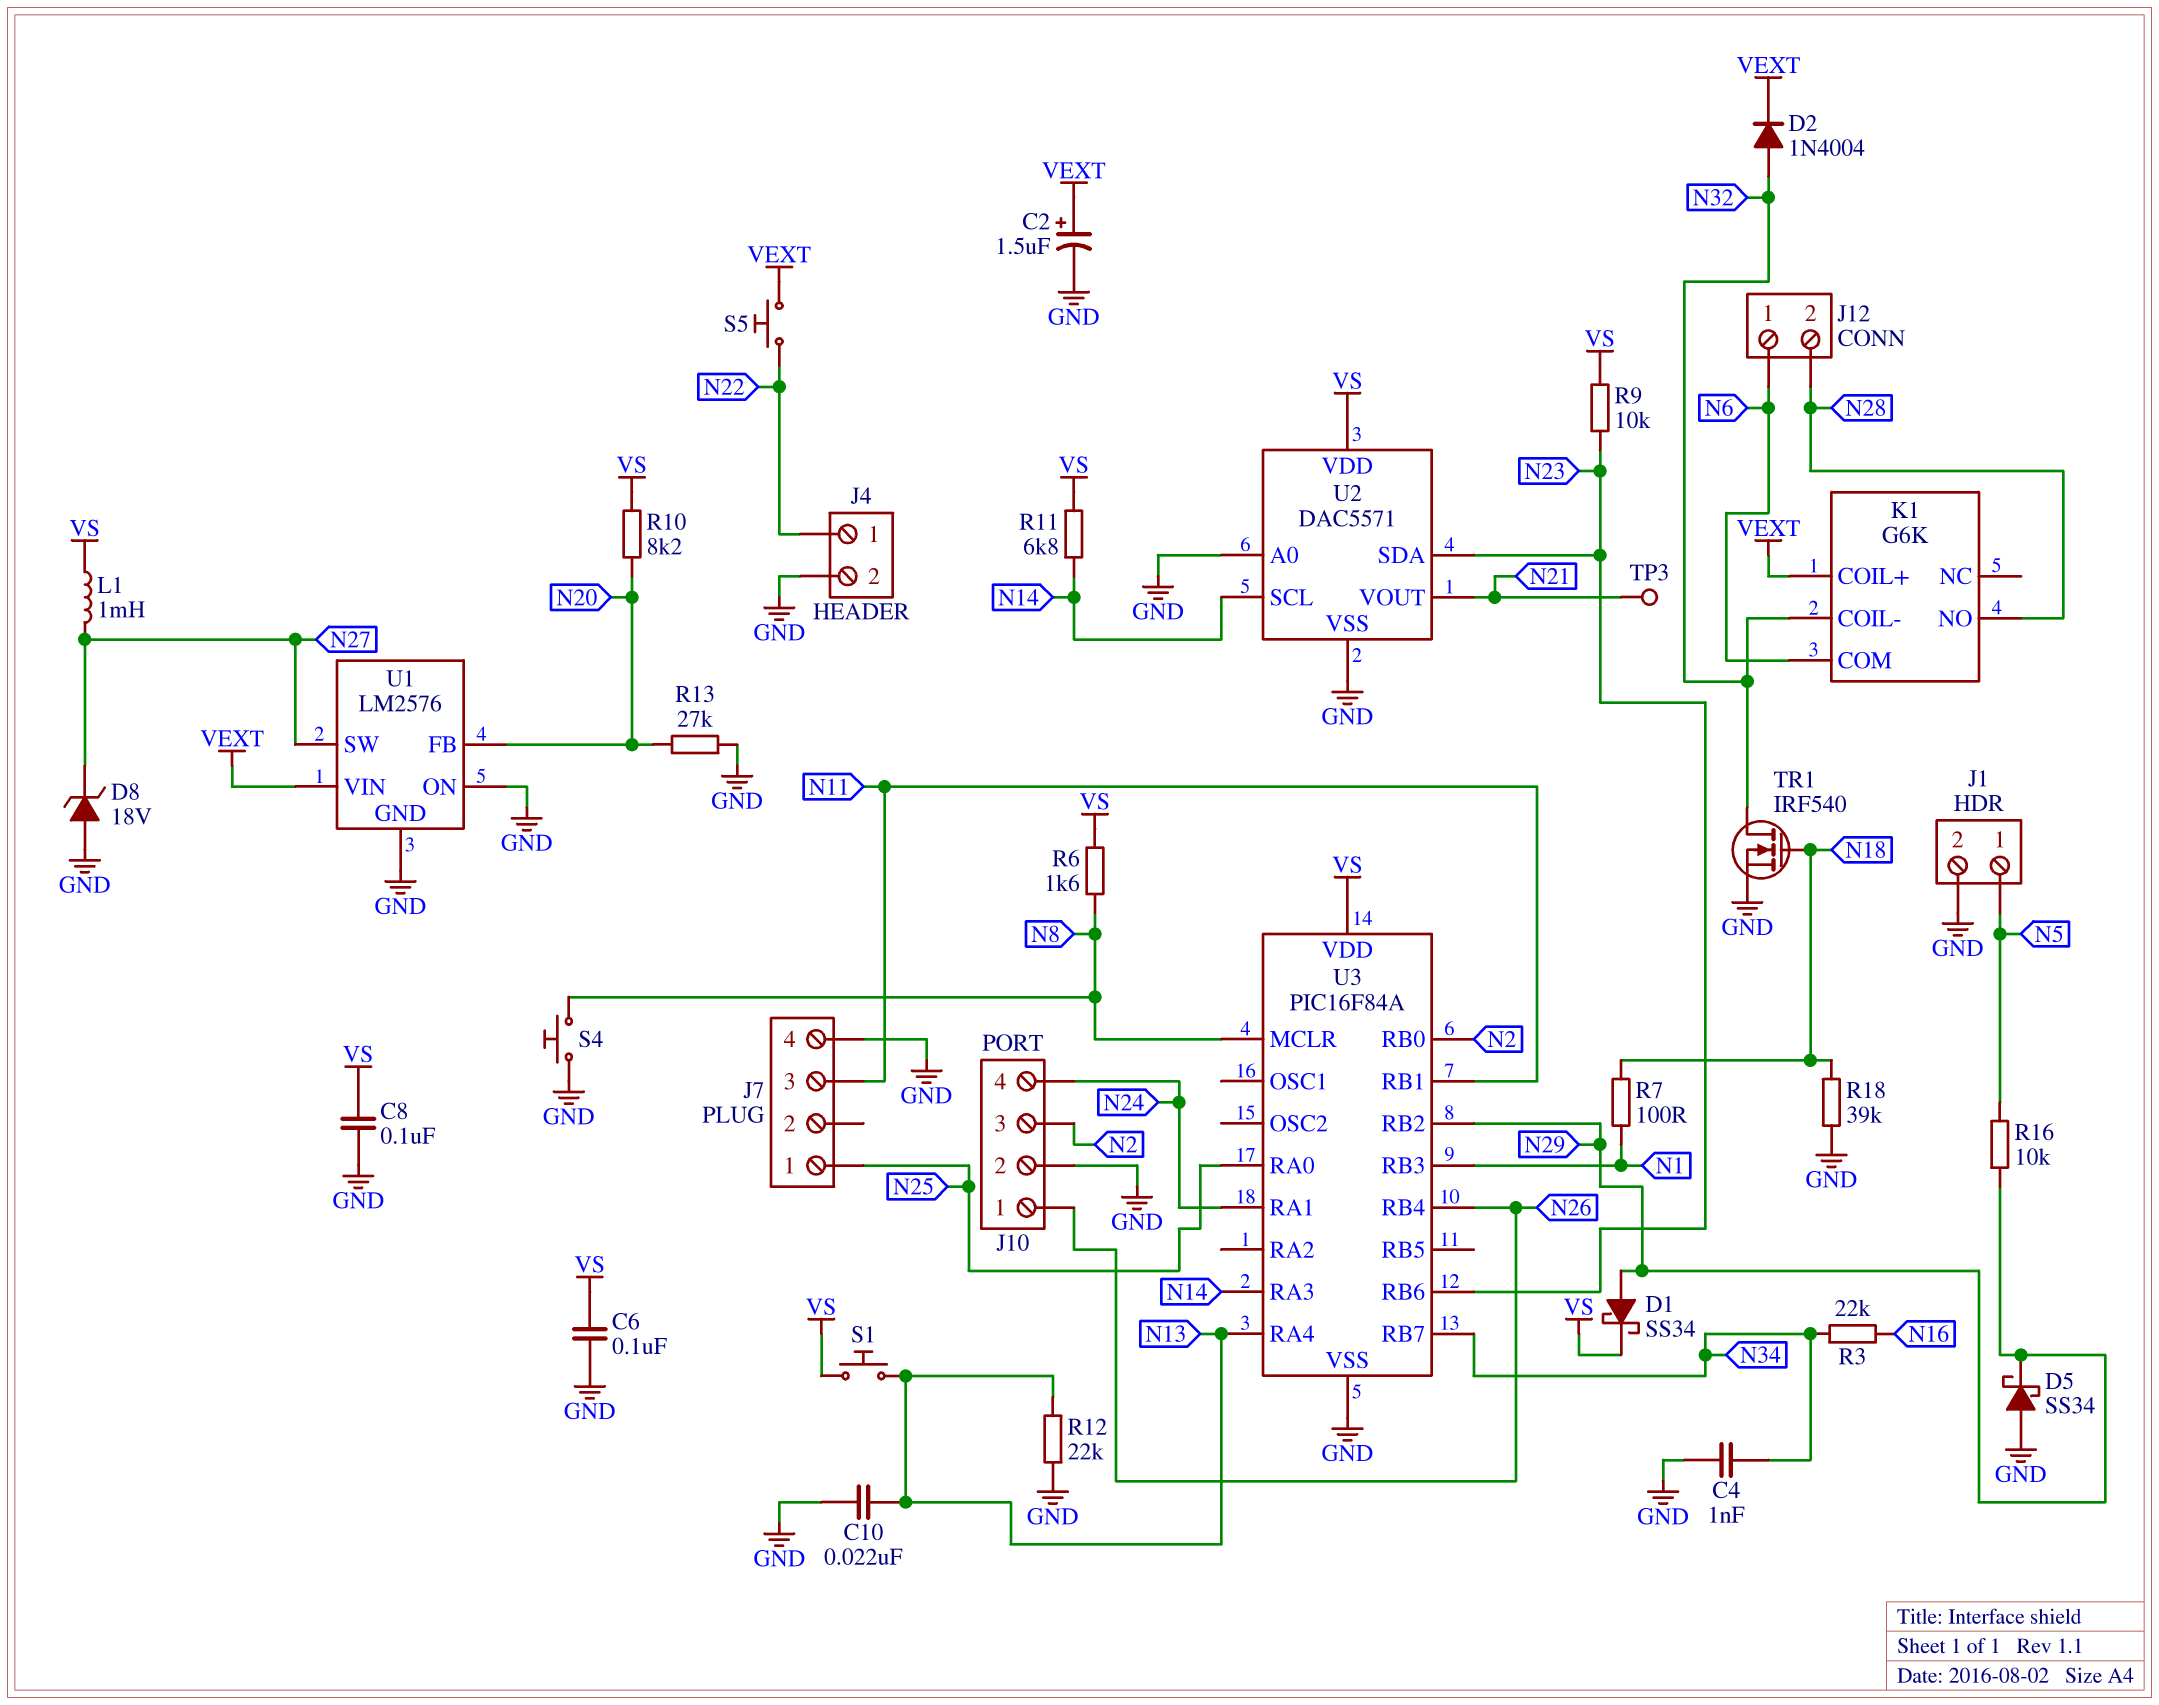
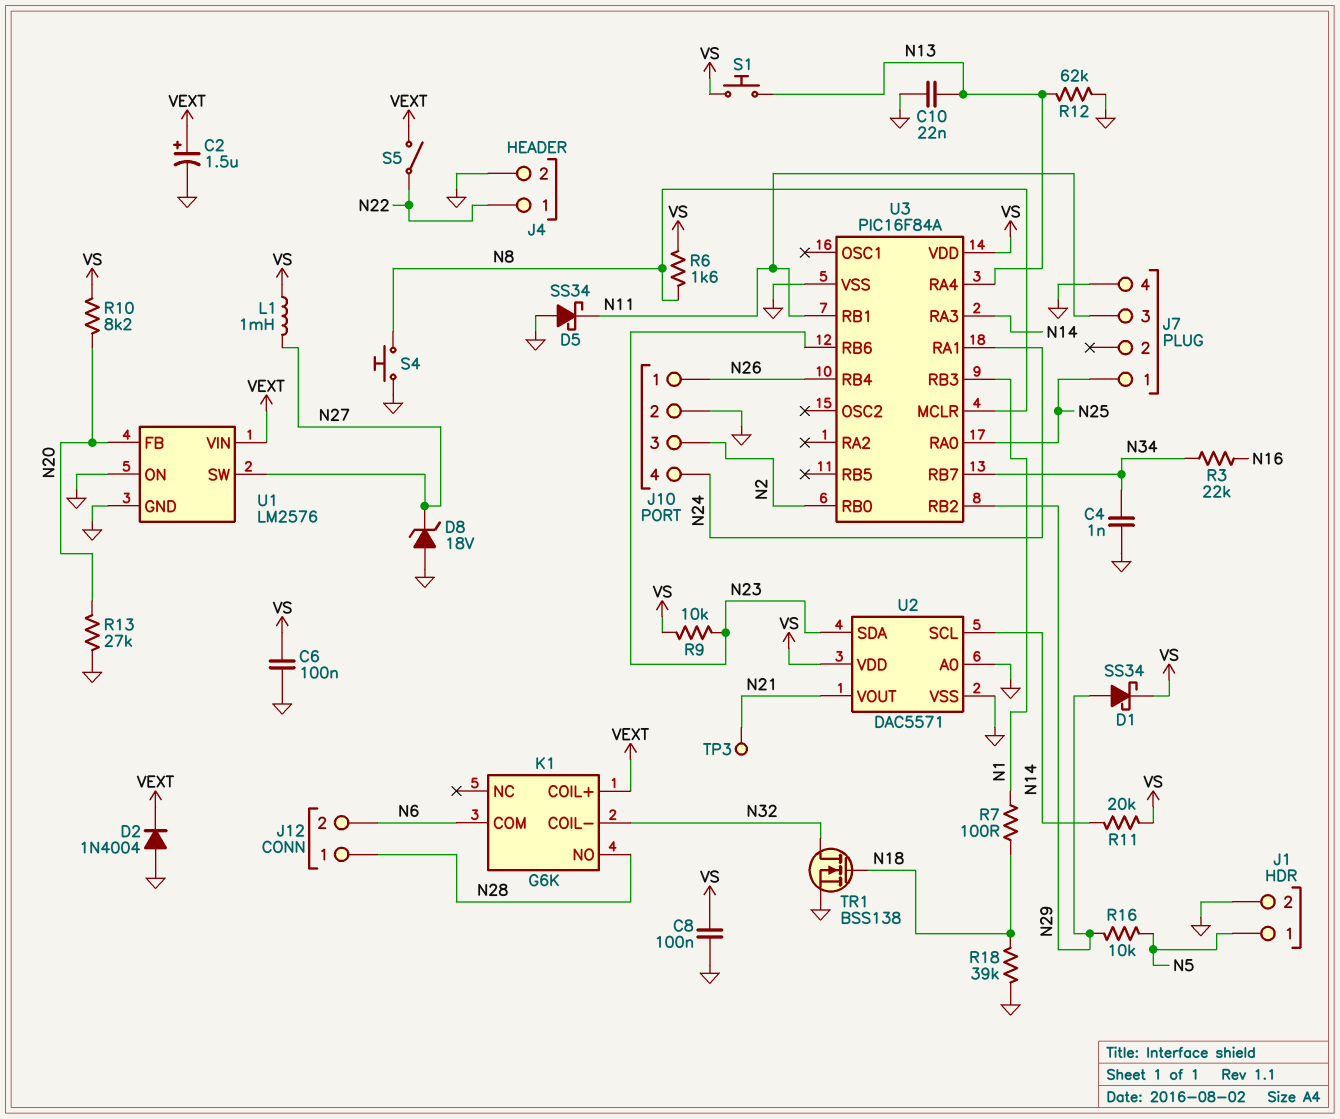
D2: diode 1N4004 (A N32, K VEXT) -> diode 1N4004 (A GND, K VEXT)
D5: schottky SS34 (A GND, K N29) -> schottky SS34 (A GND, K N11)
J12 pin 1: N6 -> N28
J12 pin 2: N28 -> N6
R11: 6.8k (N14, VS) -> 20k (N14, VS)
R12: 22k (GND, N13) -> 62k (GND, N13)
S5: button (N22, VEXT) -> switch (N22, VEXT)
TR1: NMOS IRF540 (G N18, D N32, S GND) -> NMOS BSS138 (G N18, D N32, S GND)

